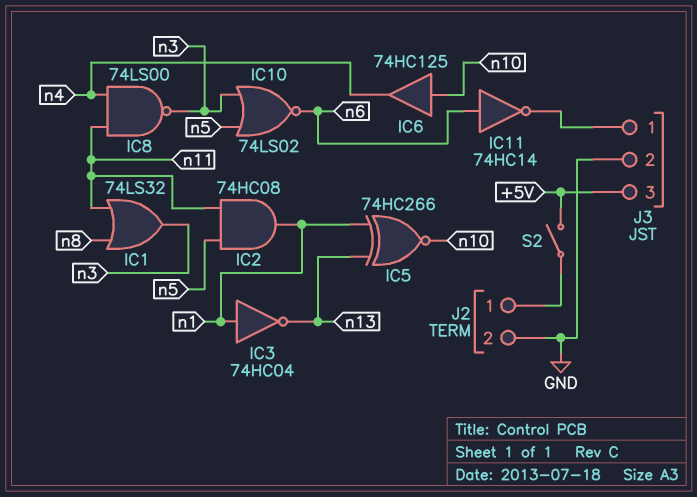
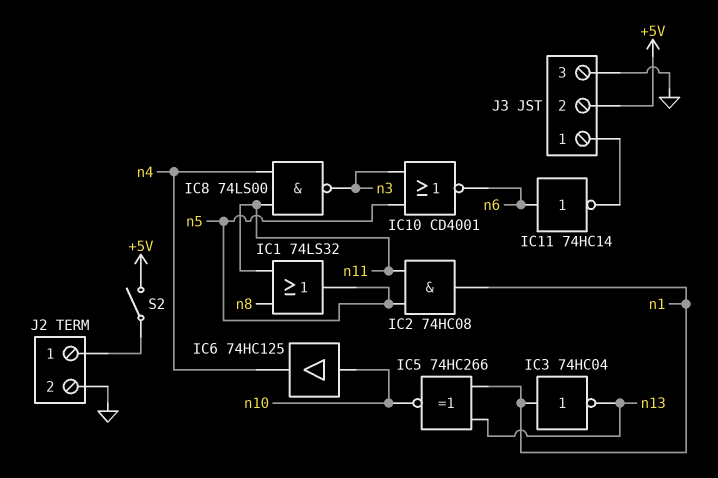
IC1: OR 74LS32 (in n8, in n11, out n3) -> OR 74LS32 (in n8, in n11, out n5)
IC10: NOR 74LS02 (in n3, in n5, out n6) -> NOR CD4001 (in n3, in n5, out n6)
J3 pin 2: GND -> +5V
J3 pin 3: +5V -> GND

